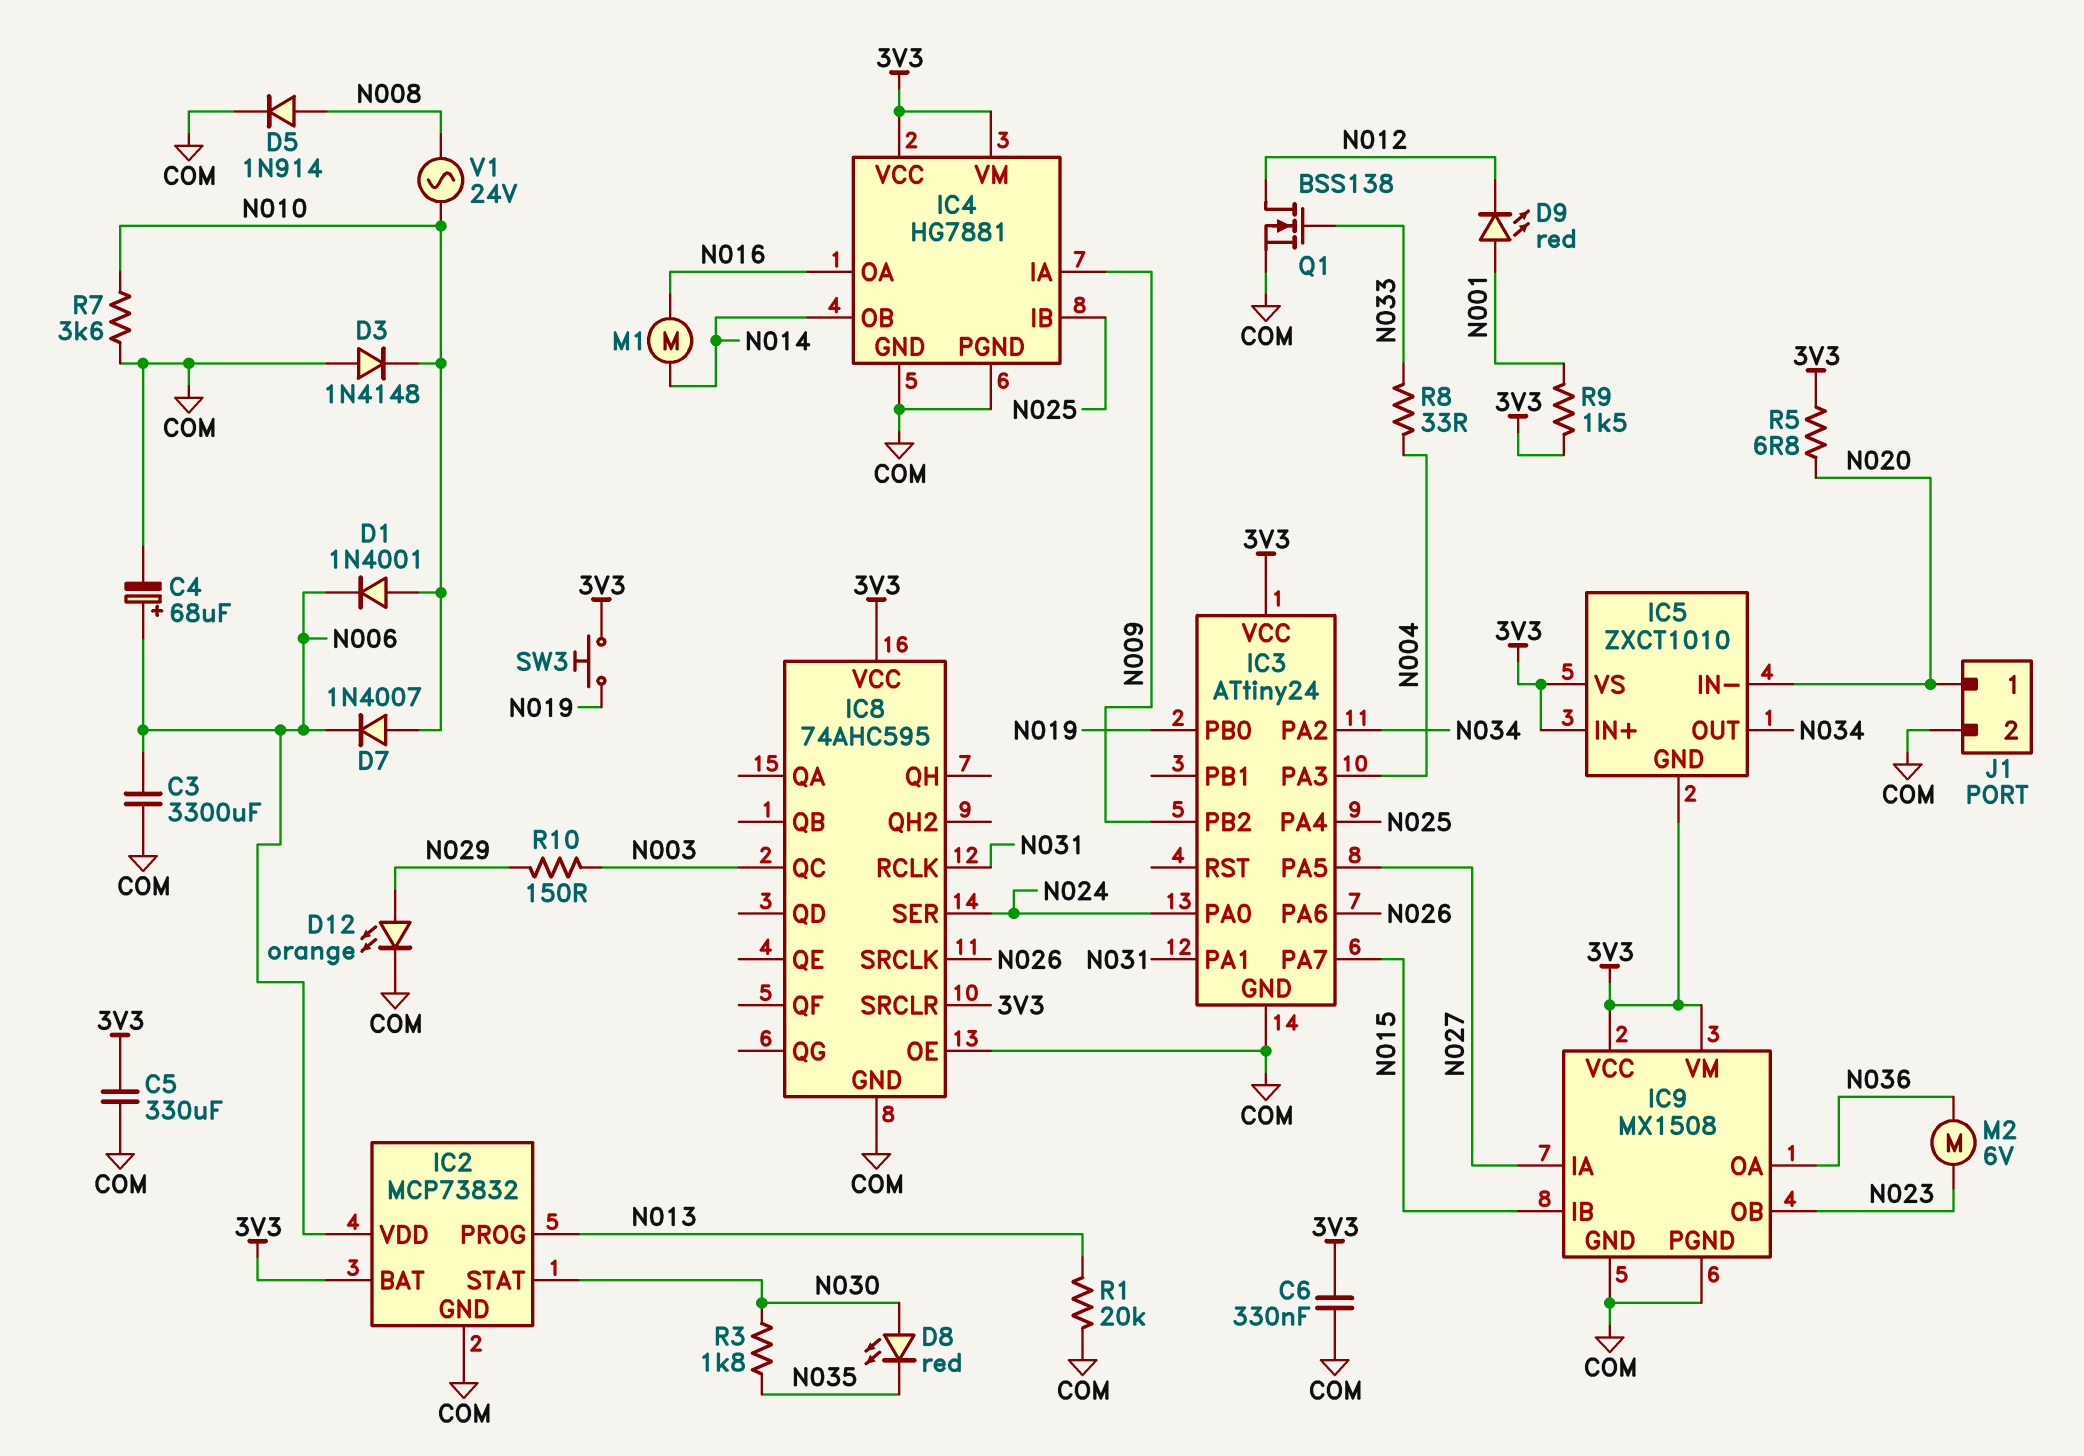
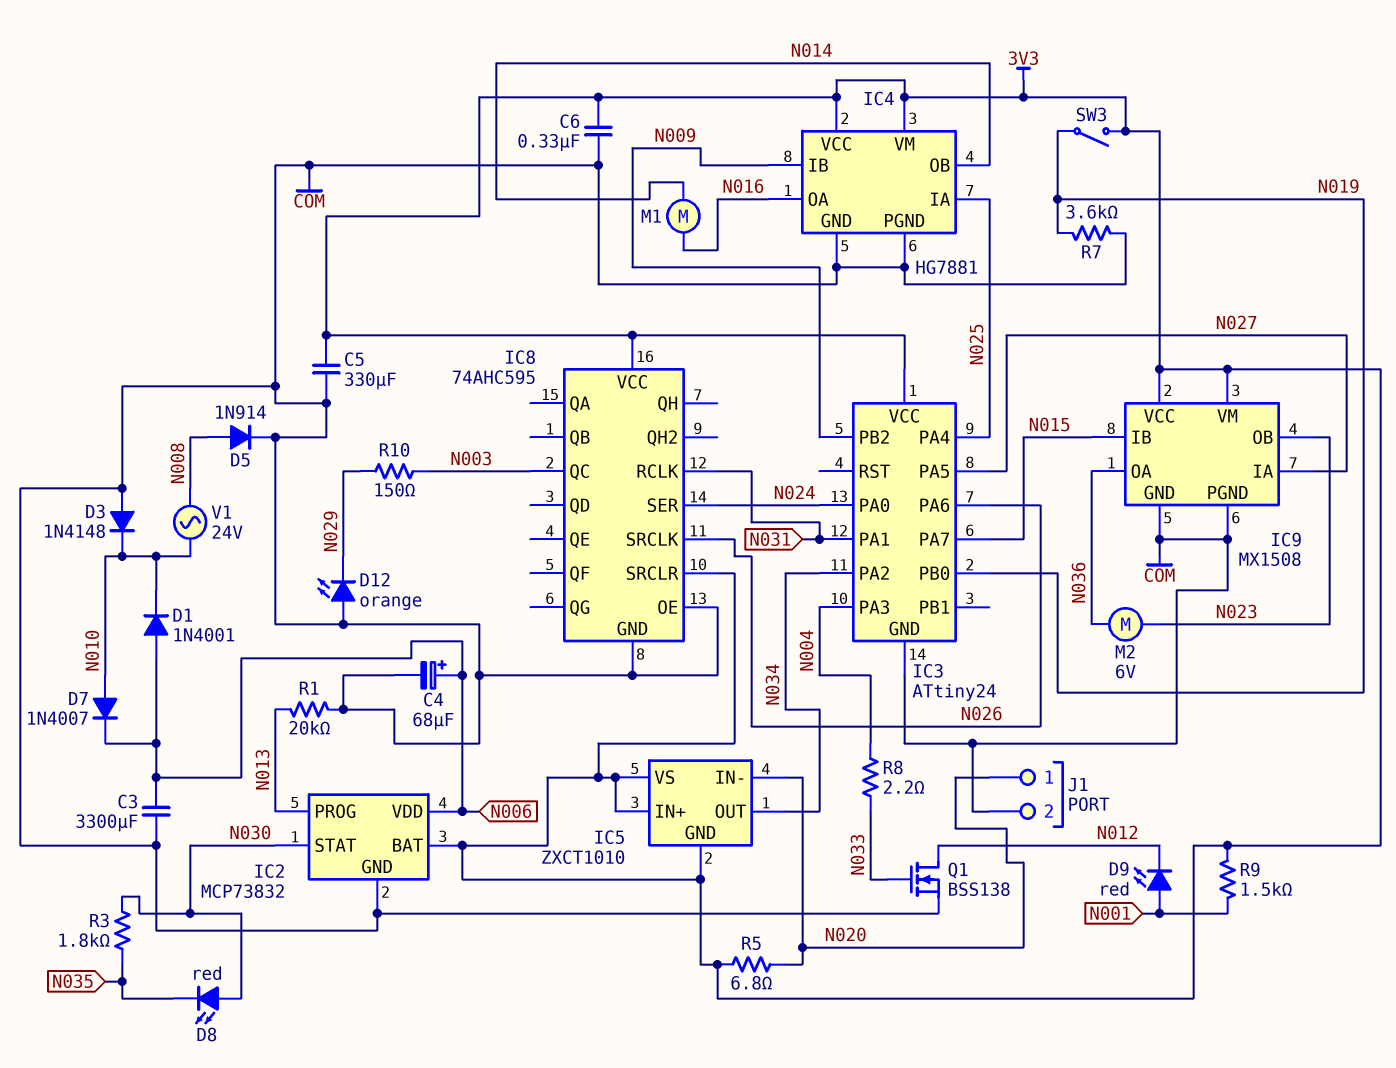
D1: diode 1N4001 (A N010, K N006) -> diode 1N4001 (A N006, K N010)
D12: LED orange (A N029, K COM) -> LED orange (A COM, K N029)
IC4 pin IA: N009 -> N025
IC4 pin IB: N025 -> N009
R7: 3.6k (COM, N010) -> 3.6k (COM, N019)
R8: 33 (N004, N033) -> 2.2 (N004, N033)
SW3: button (3V3, N019) -> switch (3V3, N019)

